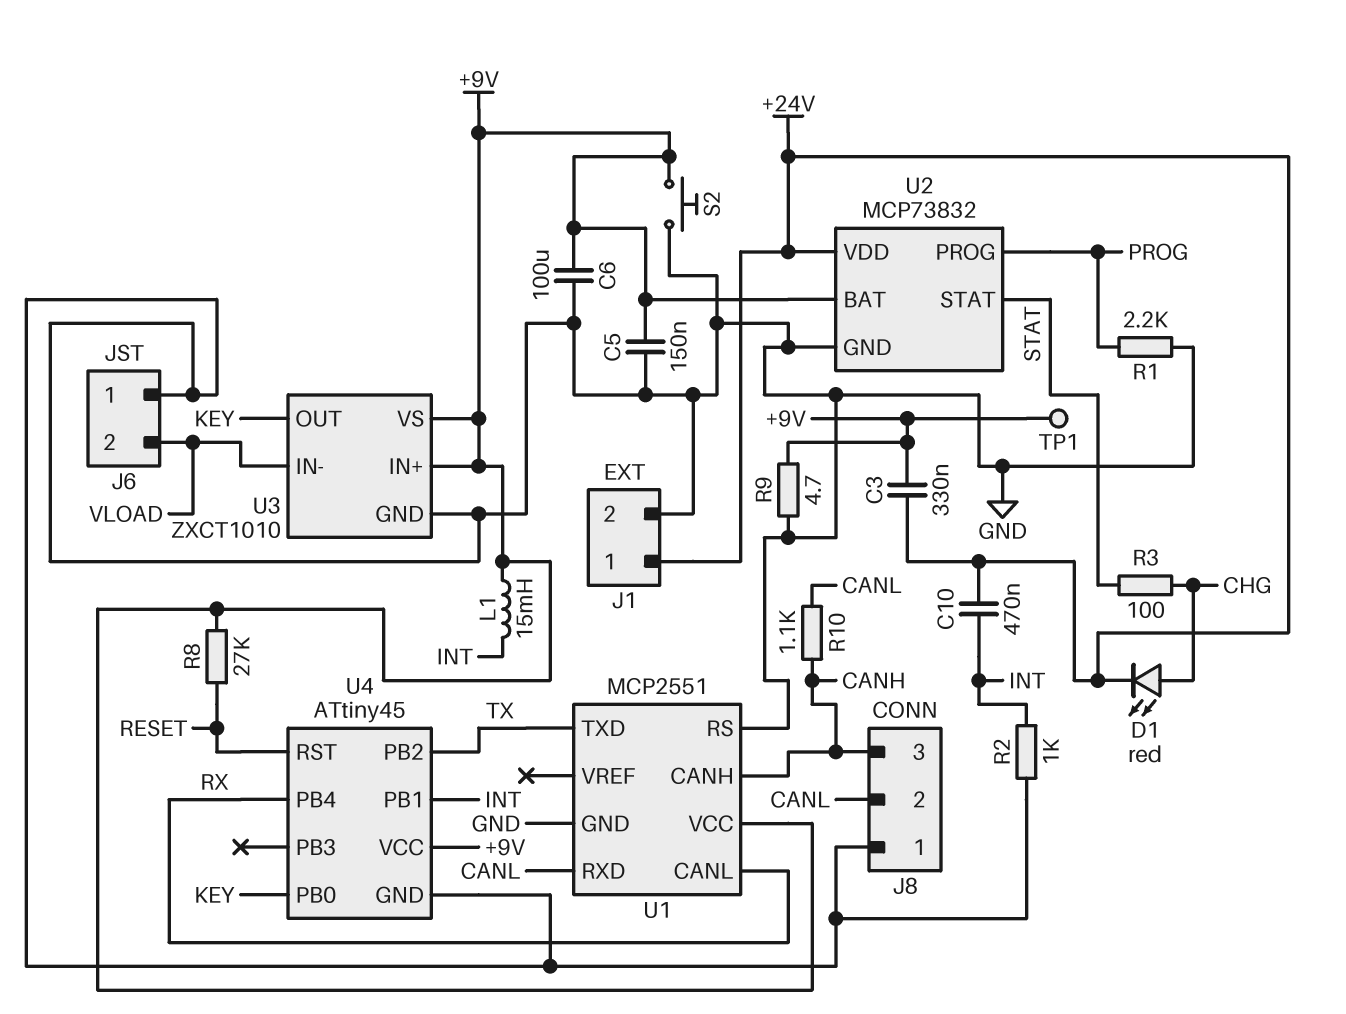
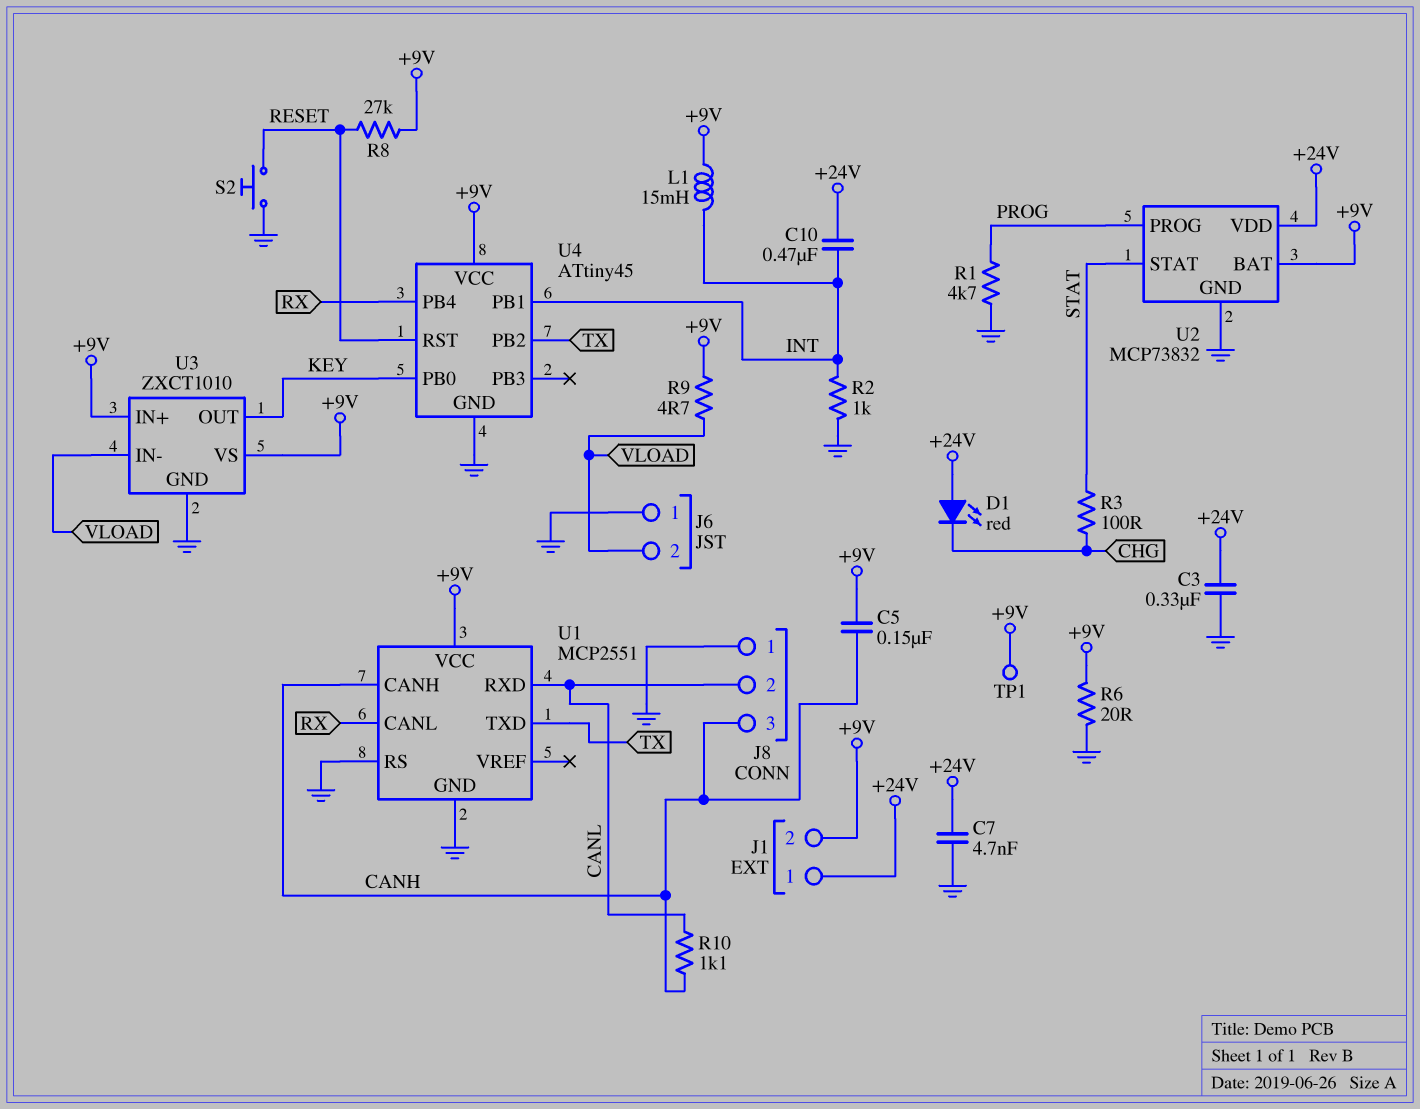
C3: 330nF (+9V, +24V) -> 330nF (+24V, GND)
C5: 150nF (+9V, GND) -> 150nF (+9V, CANH)
C6: 100uF (+9V, GND) -> none
C7: none -> 4.7nF (+24V, GND)
D1: LED red (A CHG, K +24V) -> LED red (A +24V, K CHG)
J1 pin 2: GND -> +9V
R1: 2.2k (GND, PROG) -> 4.7k (GND, PROG)
R6: none -> 20 (+9V, GND)
R9: 4.7 (+9V, GND) -> 4.7 (+9V, VLOAD)
S2: button (+9V, GND) -> button (GND, RESET)

